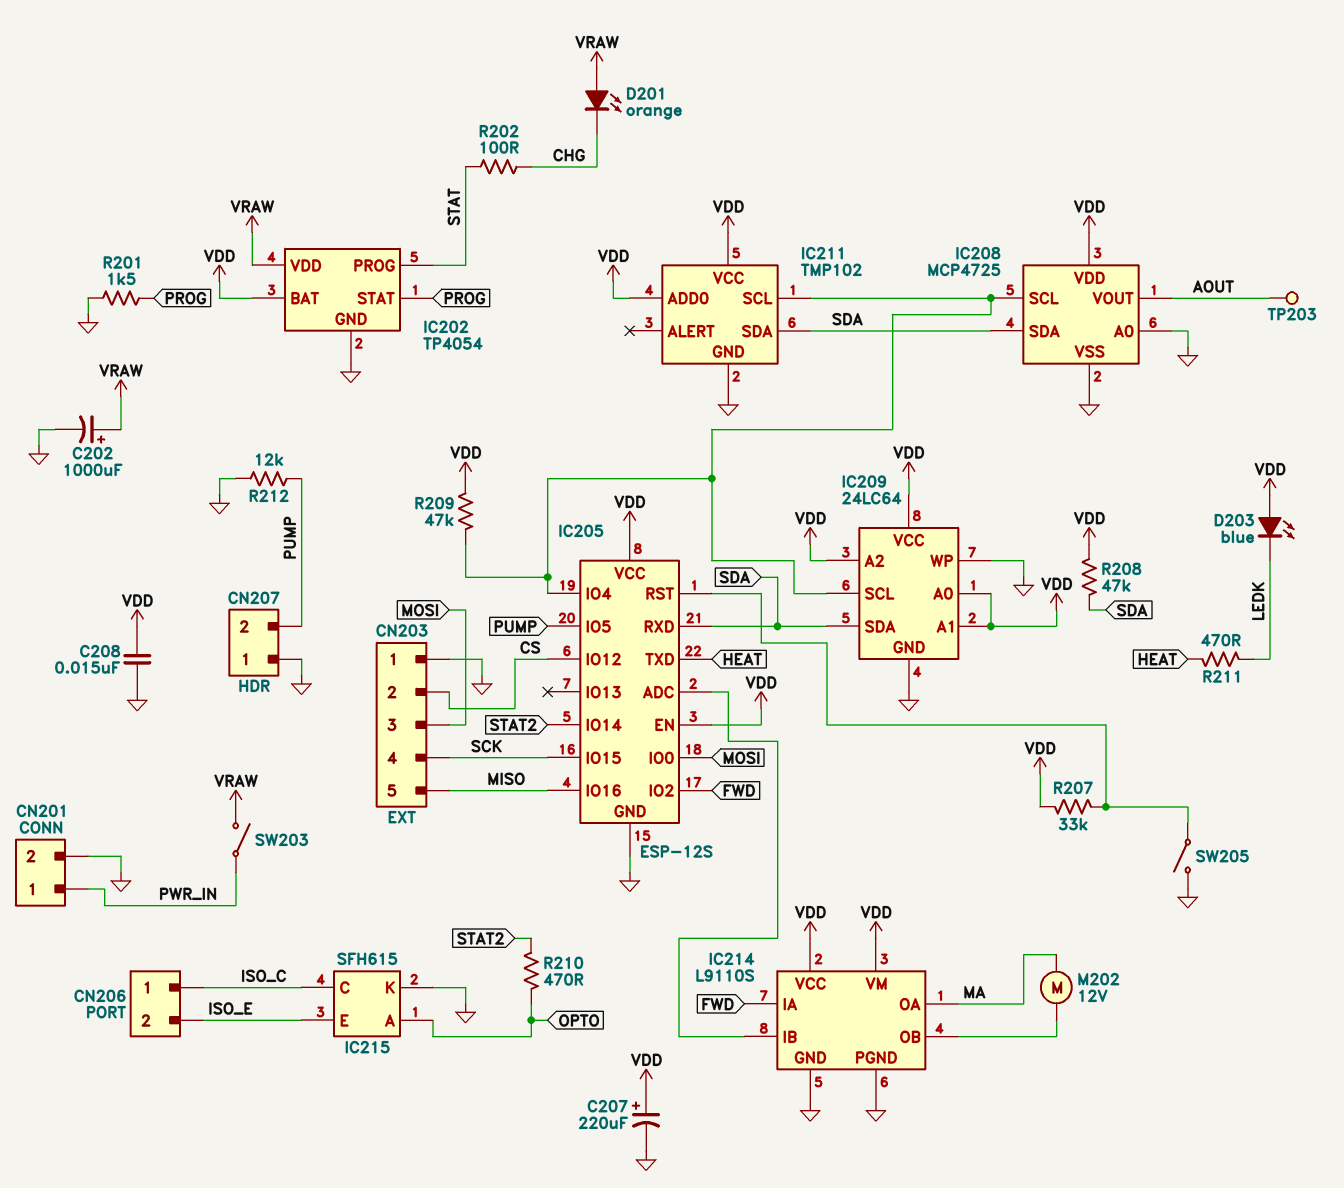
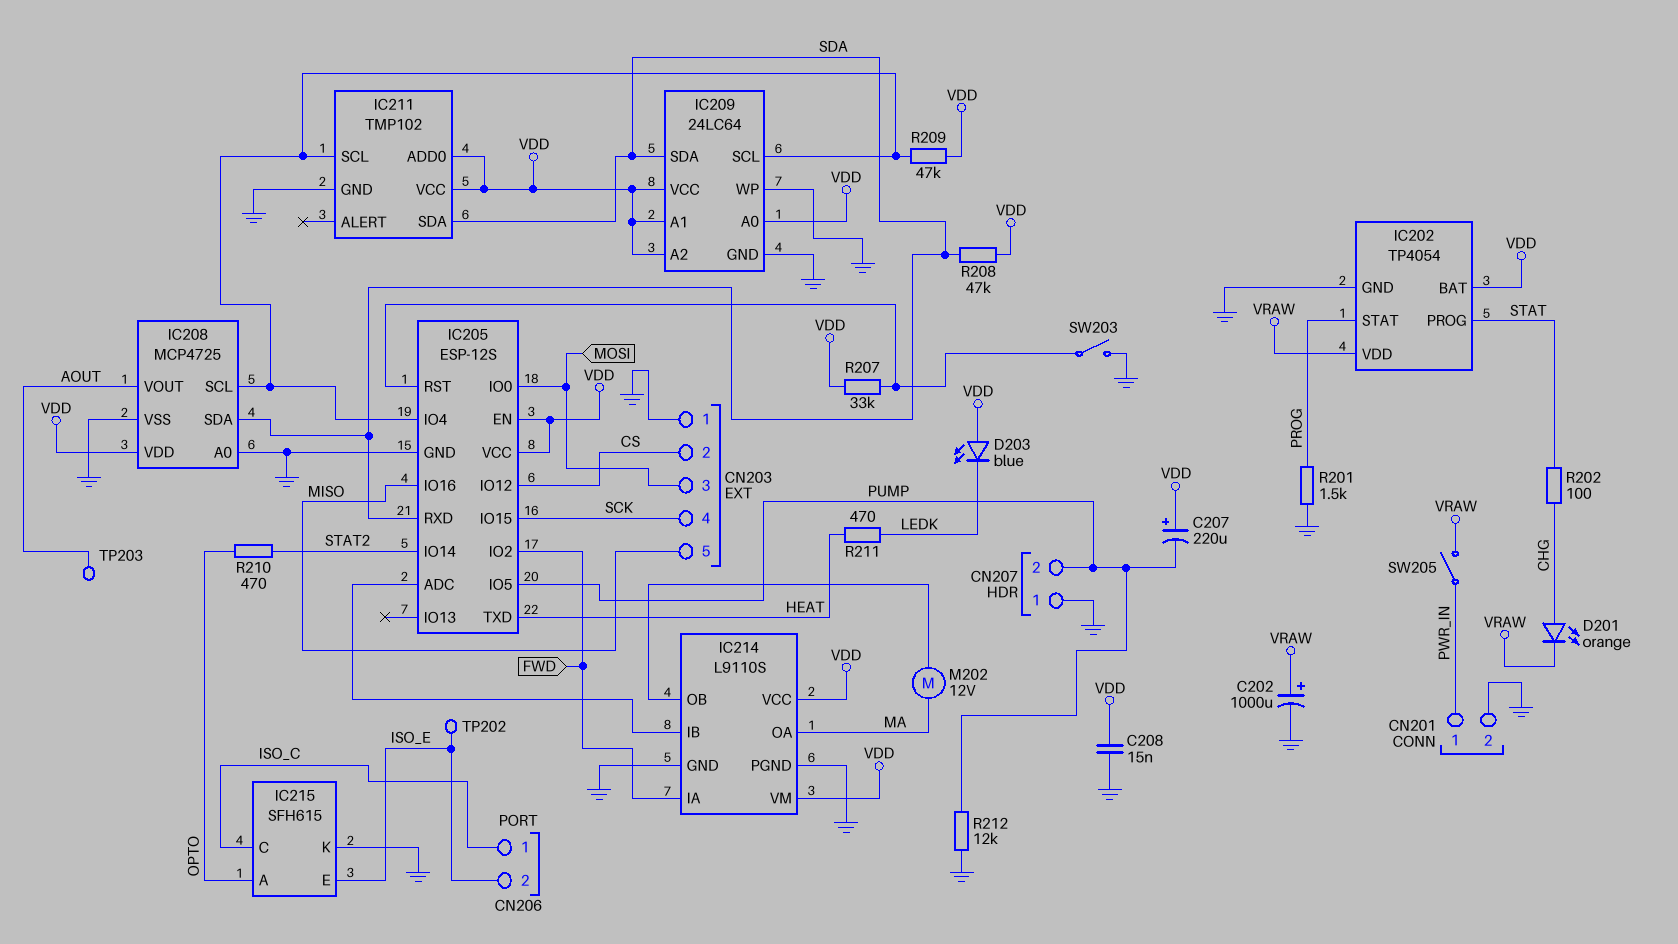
C207: 220uF (plus VDD, minus GND) -> 220uF (plus VDD, minus PUMP)
D201: LED orange (A VRAW, K CHG) -> LED orange (A CHG, K VRAW)
SW203: switch (PWR_IN, VRAW) -> switch (GND, IC205/RST)
SW205: switch (GND, IC205/RST) -> switch (PWR_IN, VRAW)
TP202: none -> test point (ISO_E)

